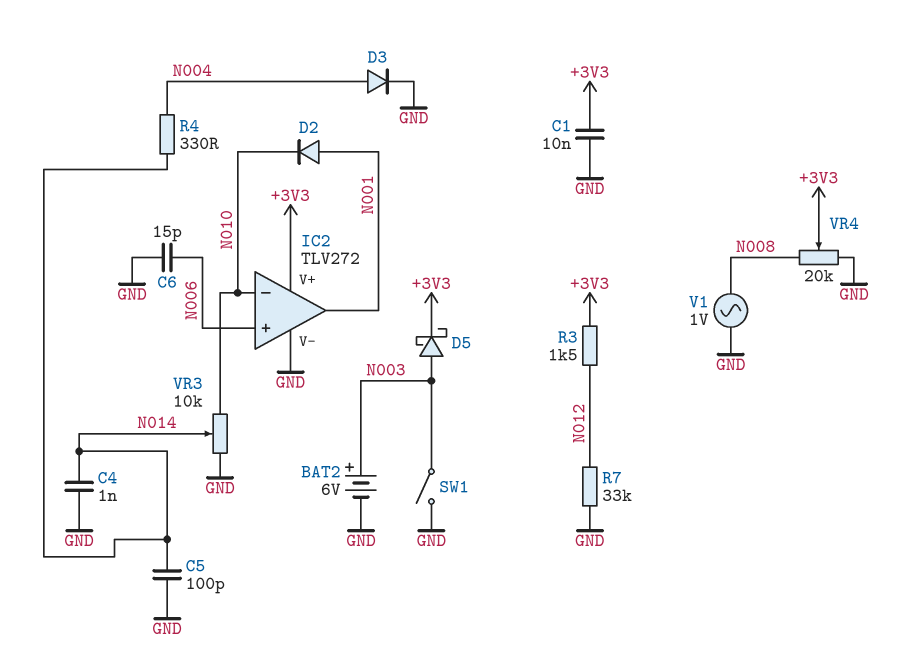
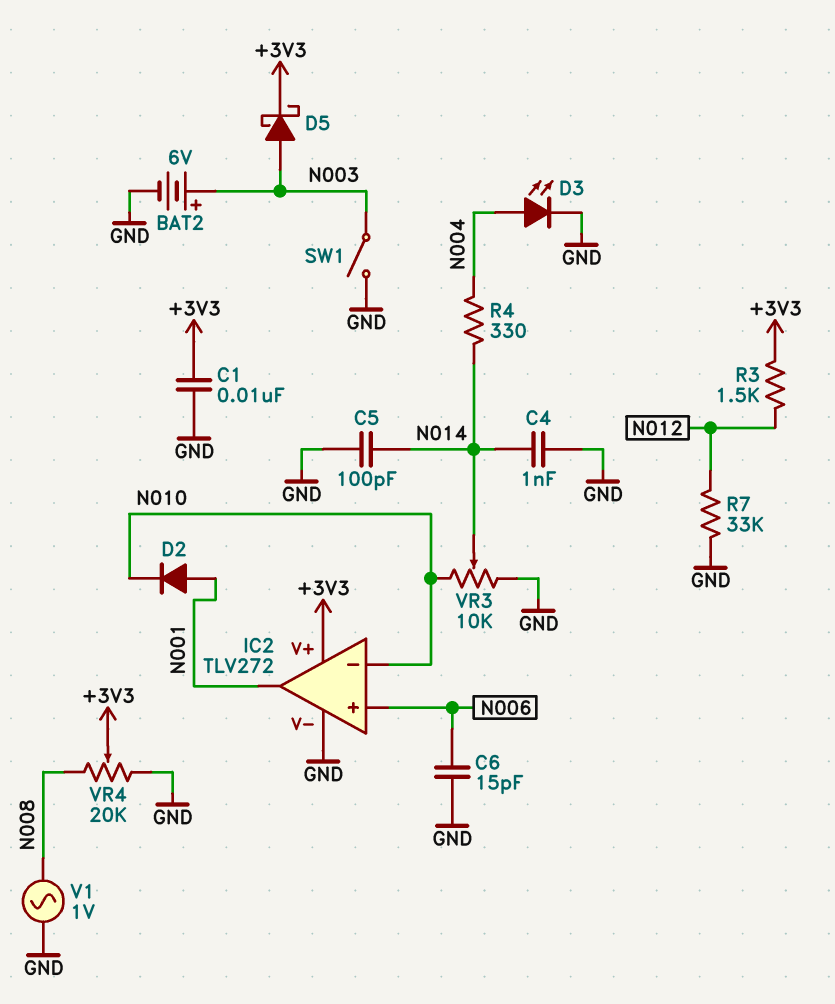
D3: diode (A N004, K GND) -> LED (A N004, K GND)

